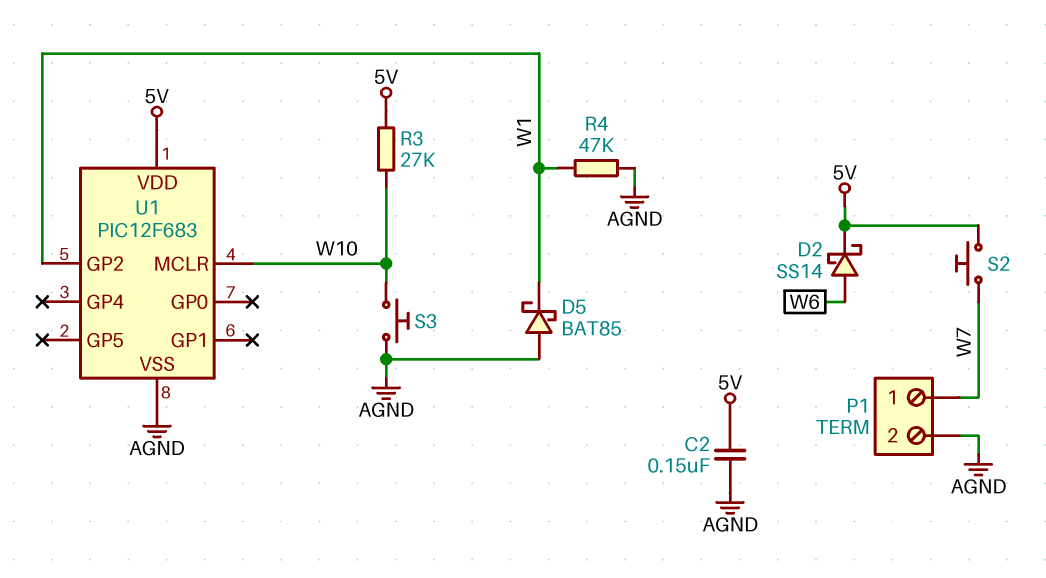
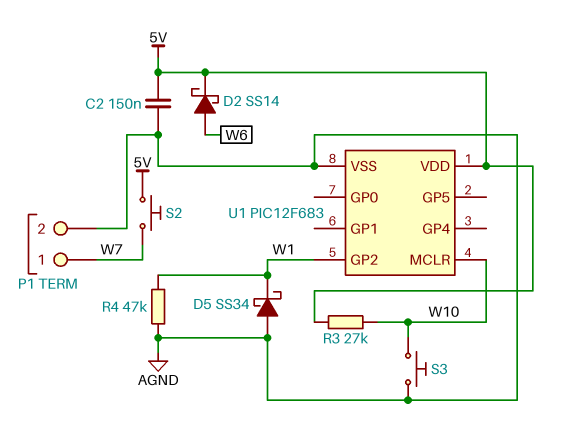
D5: schottky BAT85 (A AGND, K W1) -> schottky SS34 (A AGND, K W1)

